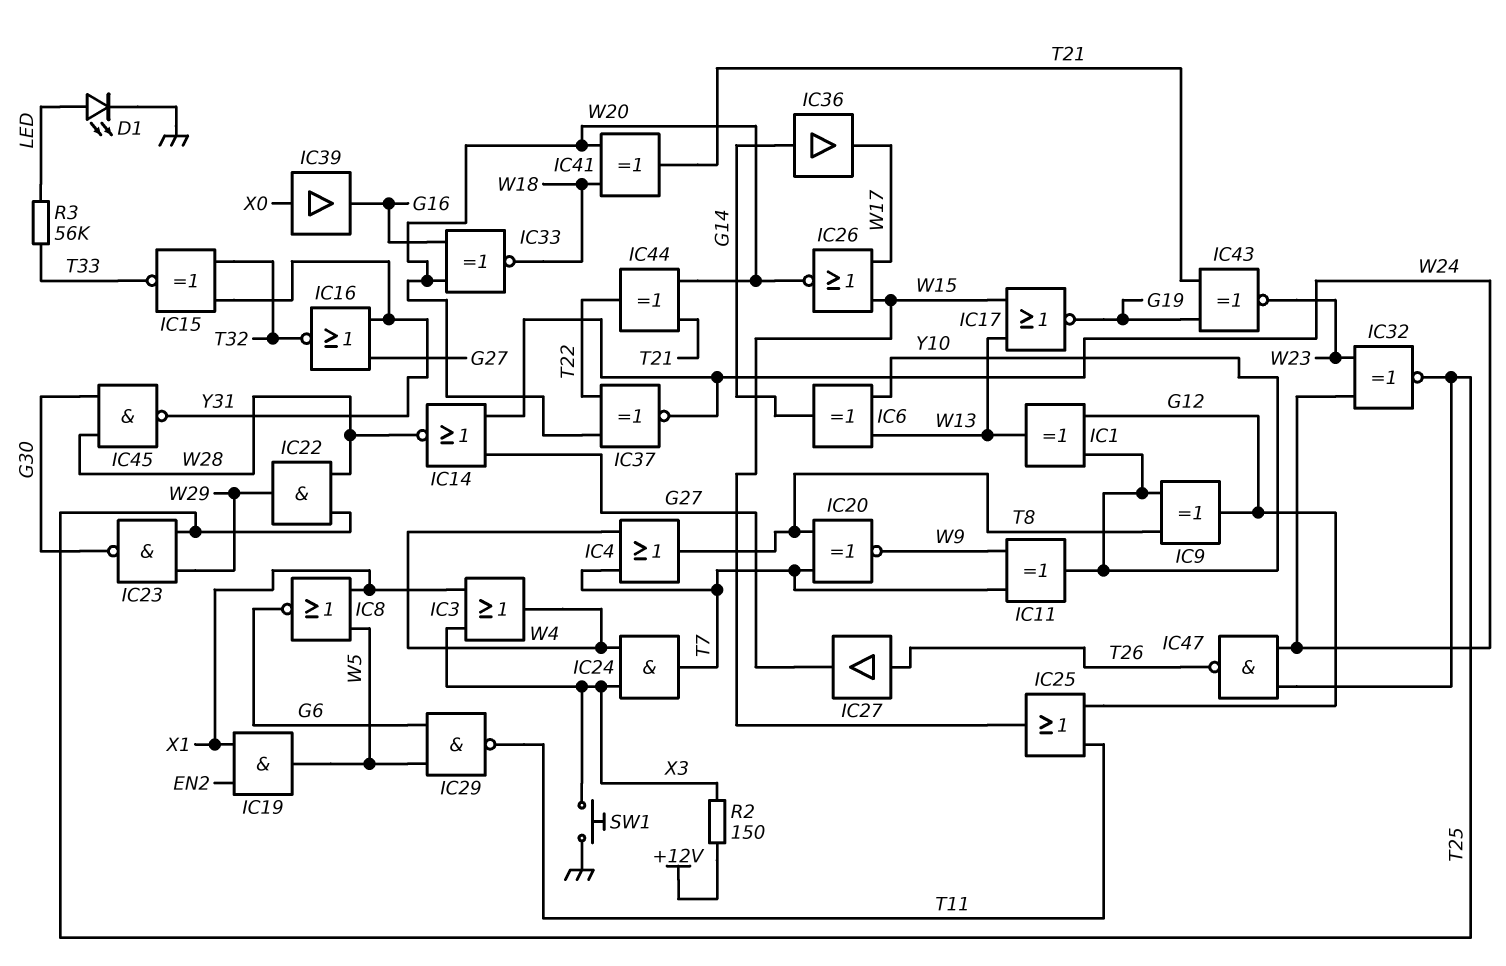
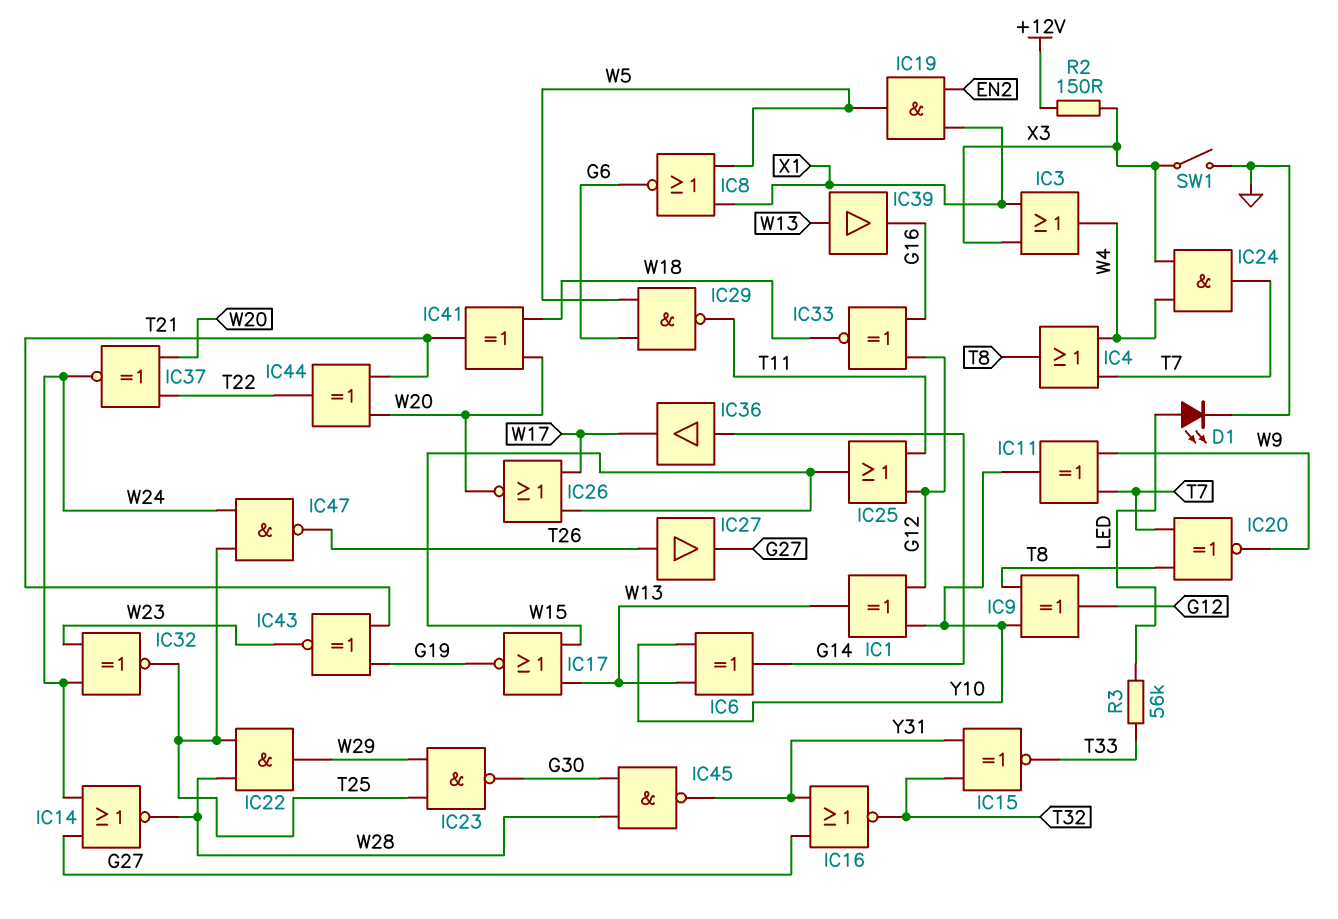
IC33: XNOR (in G16, in W20, out W18) -> XNOR (in G12, in G16, out W18)
IC39: buffer (in X0, out G16) -> buffer (in W13, out G16)
SW1: button (GND, X3) -> switch (GND, X3)

